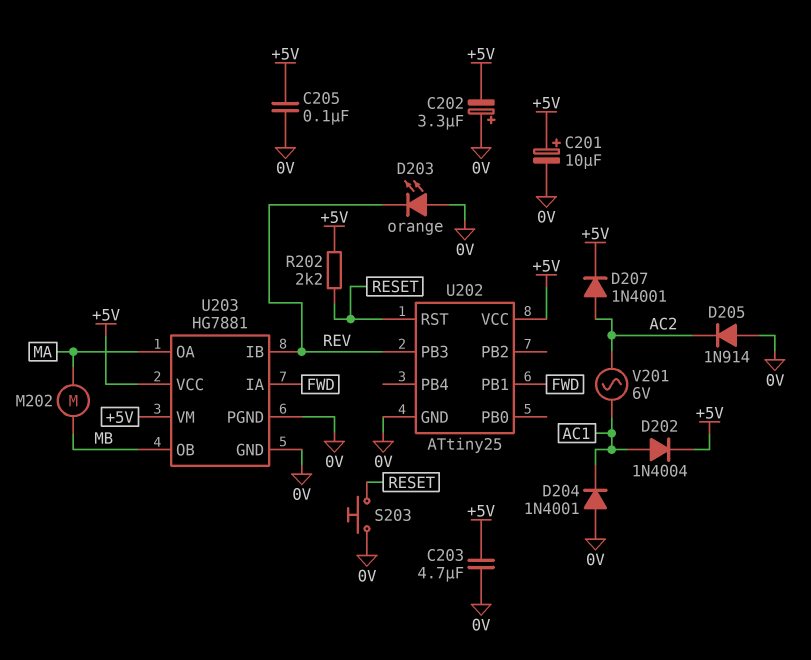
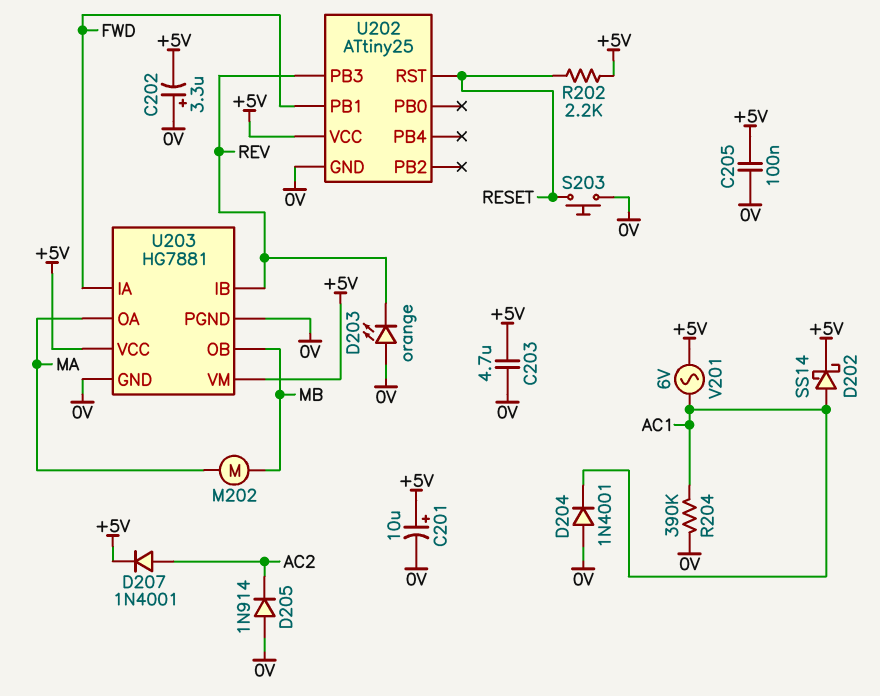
D202: diode 1N4004 (A AC1, K +5V) -> schottky SS14 (A AC1, K +5V)
R204: none -> 390k (0V, AC1)
V201: AC 6V (AC1, AC2) -> AC 6V (+5V, AC1)

